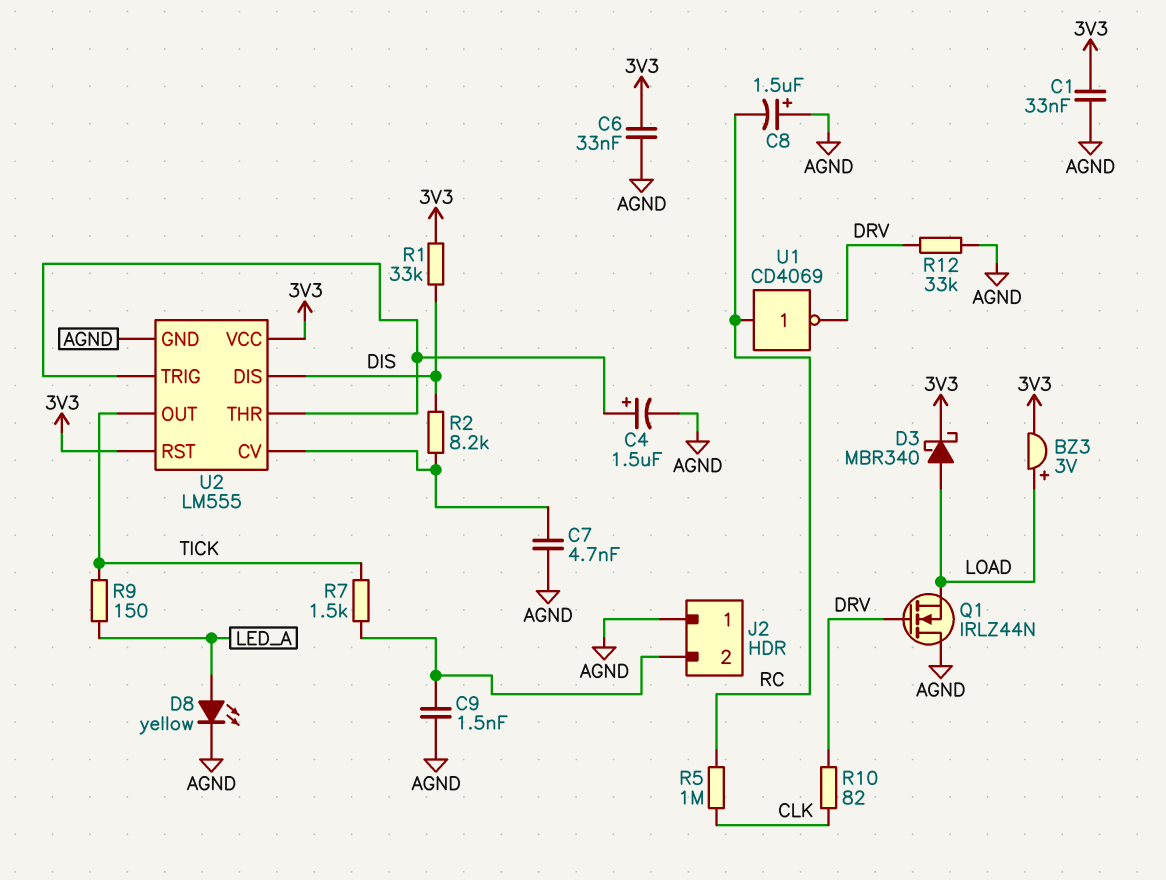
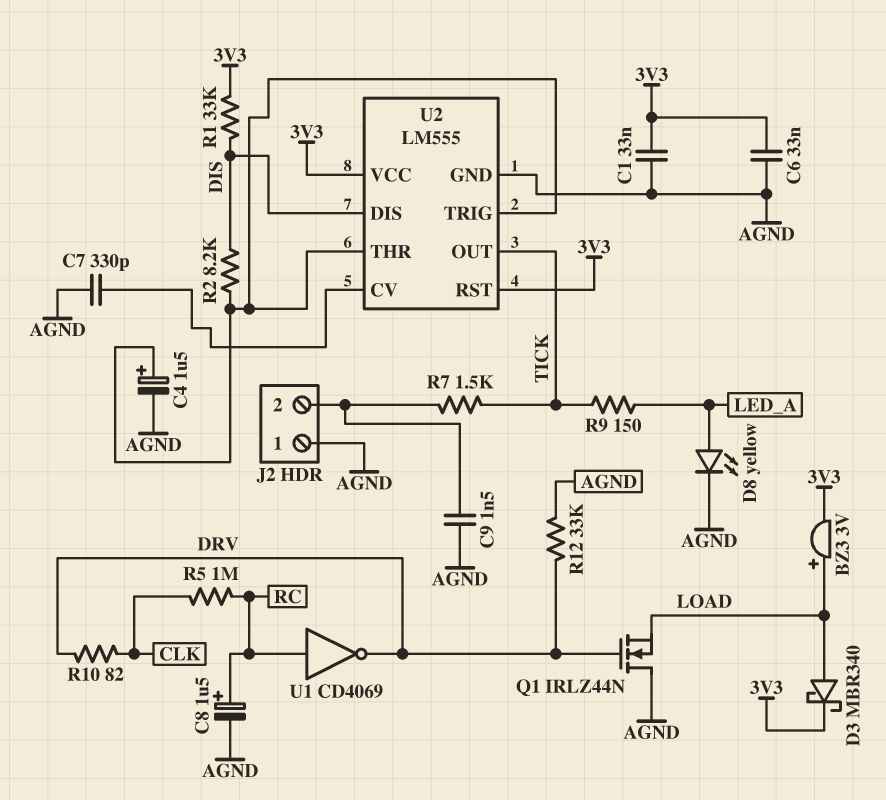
C7: 4.7nF (AGND, U2/CV) -> 330pF (AGND, U2/CV)
C8: 1.5uF (plus AGND, minus RC) -> 1.5uF (plus RC, minus AGND)
R2: 8.2k (DIS, U2/CV) -> 8.2k (DIS, U2/THR)

